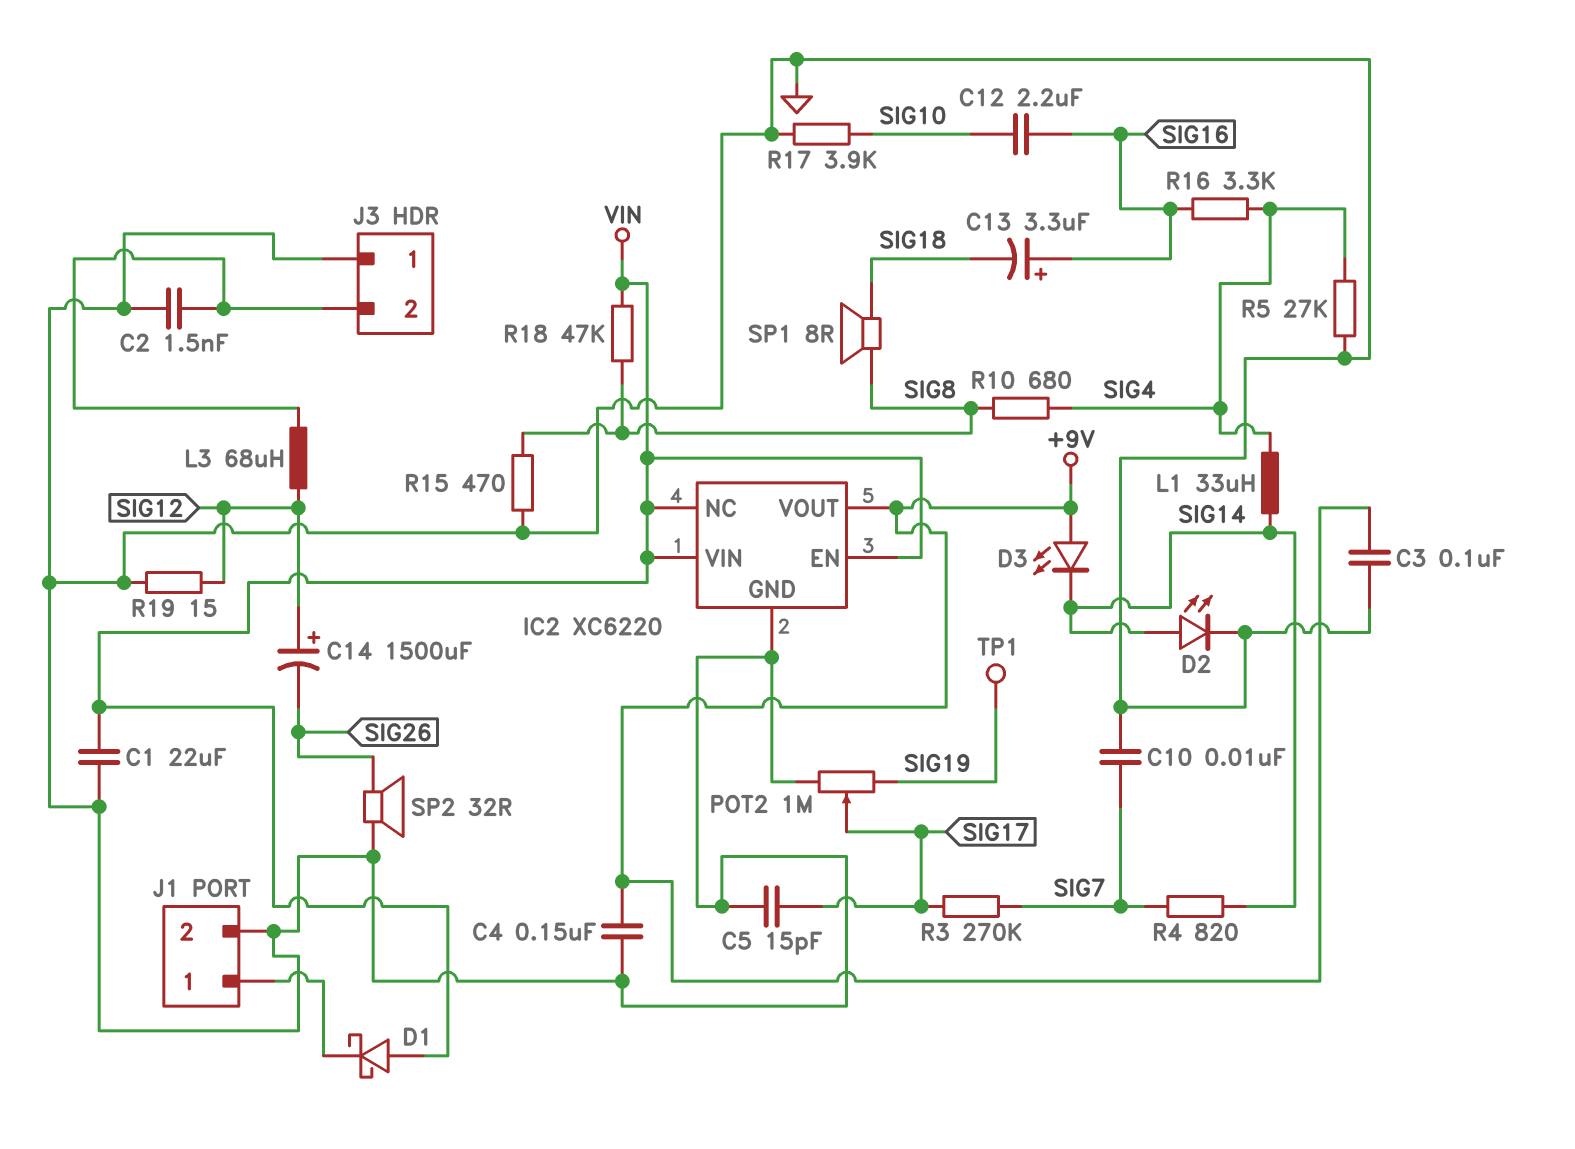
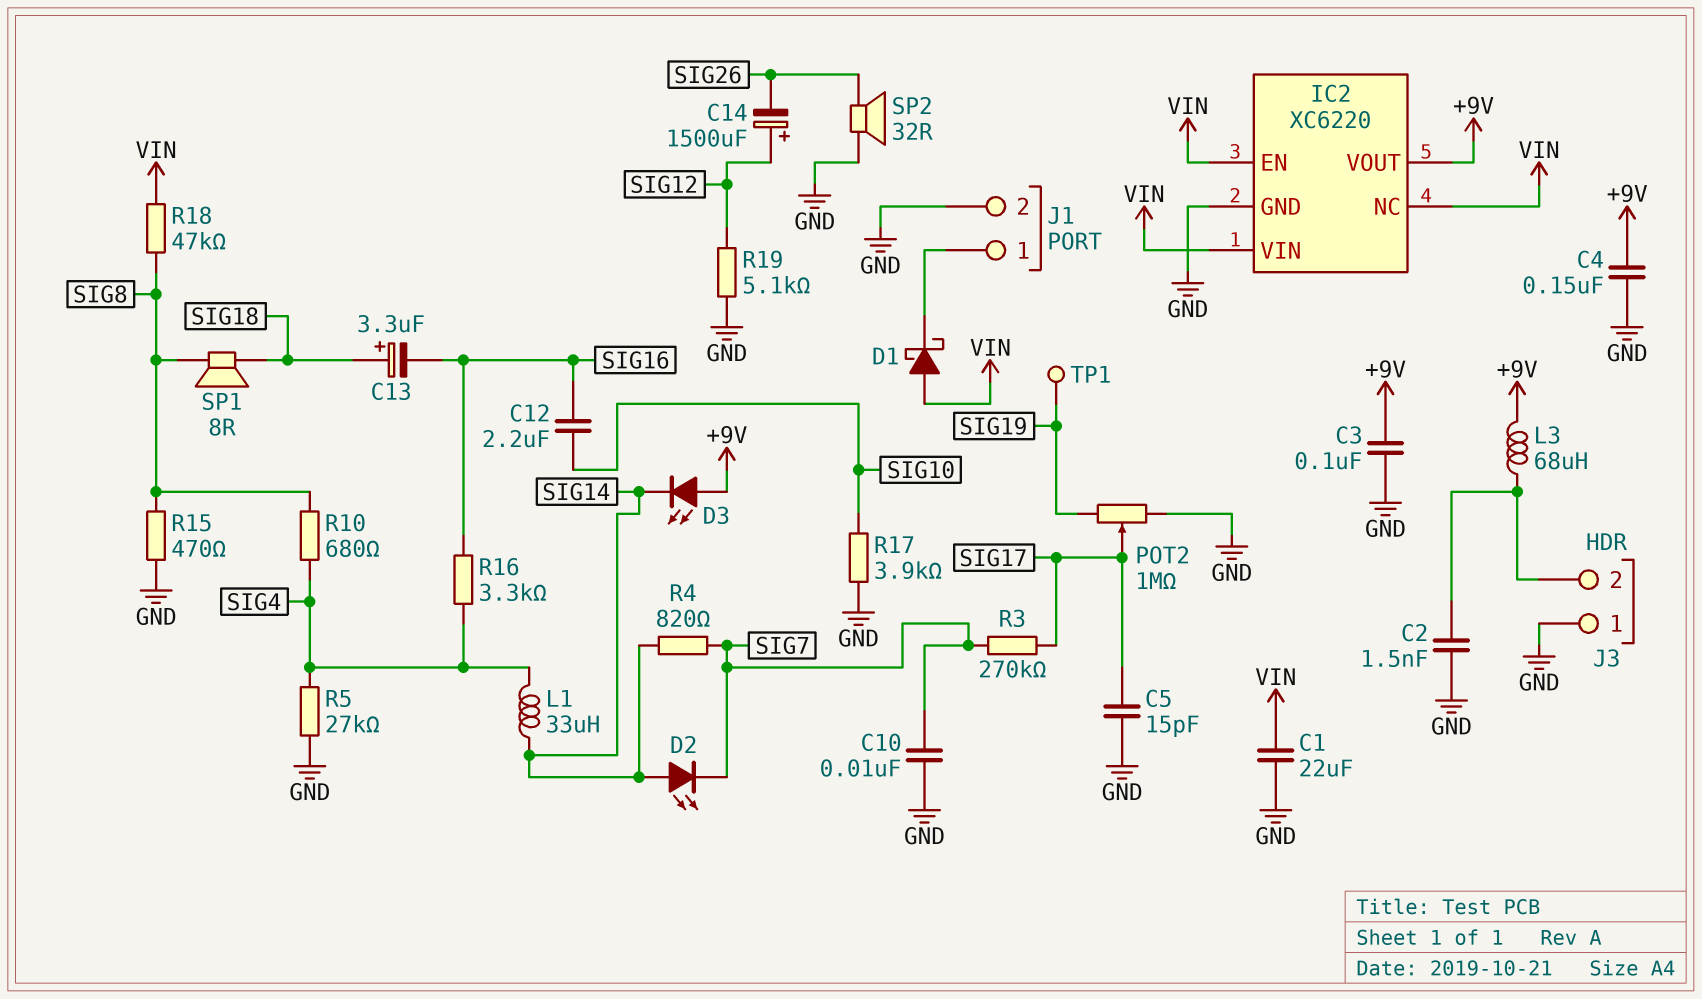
C13: 3.3uF (plus SIG16, minus SIG18) -> 3.3uF (plus SIG18, minus SIG16)
D2: LED (A SIG14, K GND) -> LED (A SIG14, K SIG7)
L3: 68uH (J3/2, SIG12) -> 68uH (+9V, J3/2)
R19: 15 (GND, SIG12) -> 5.1k (GND, SIG12)

